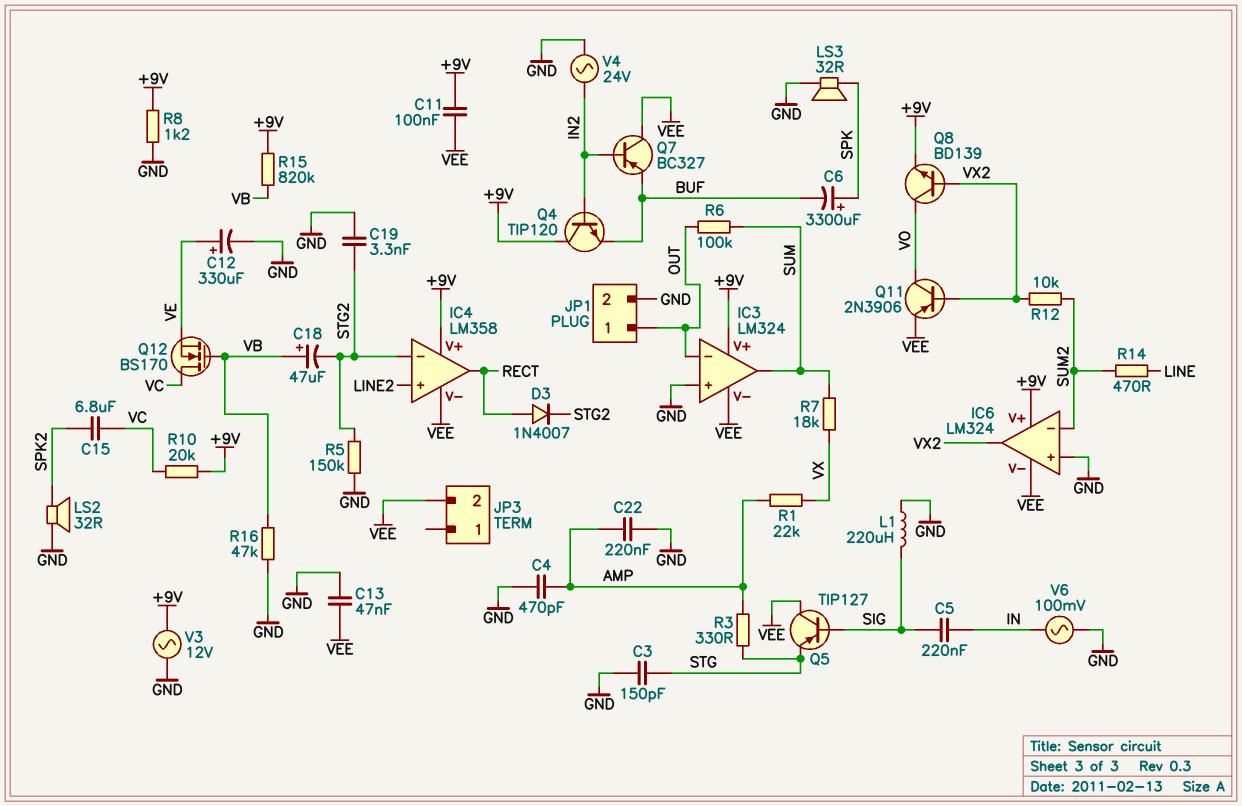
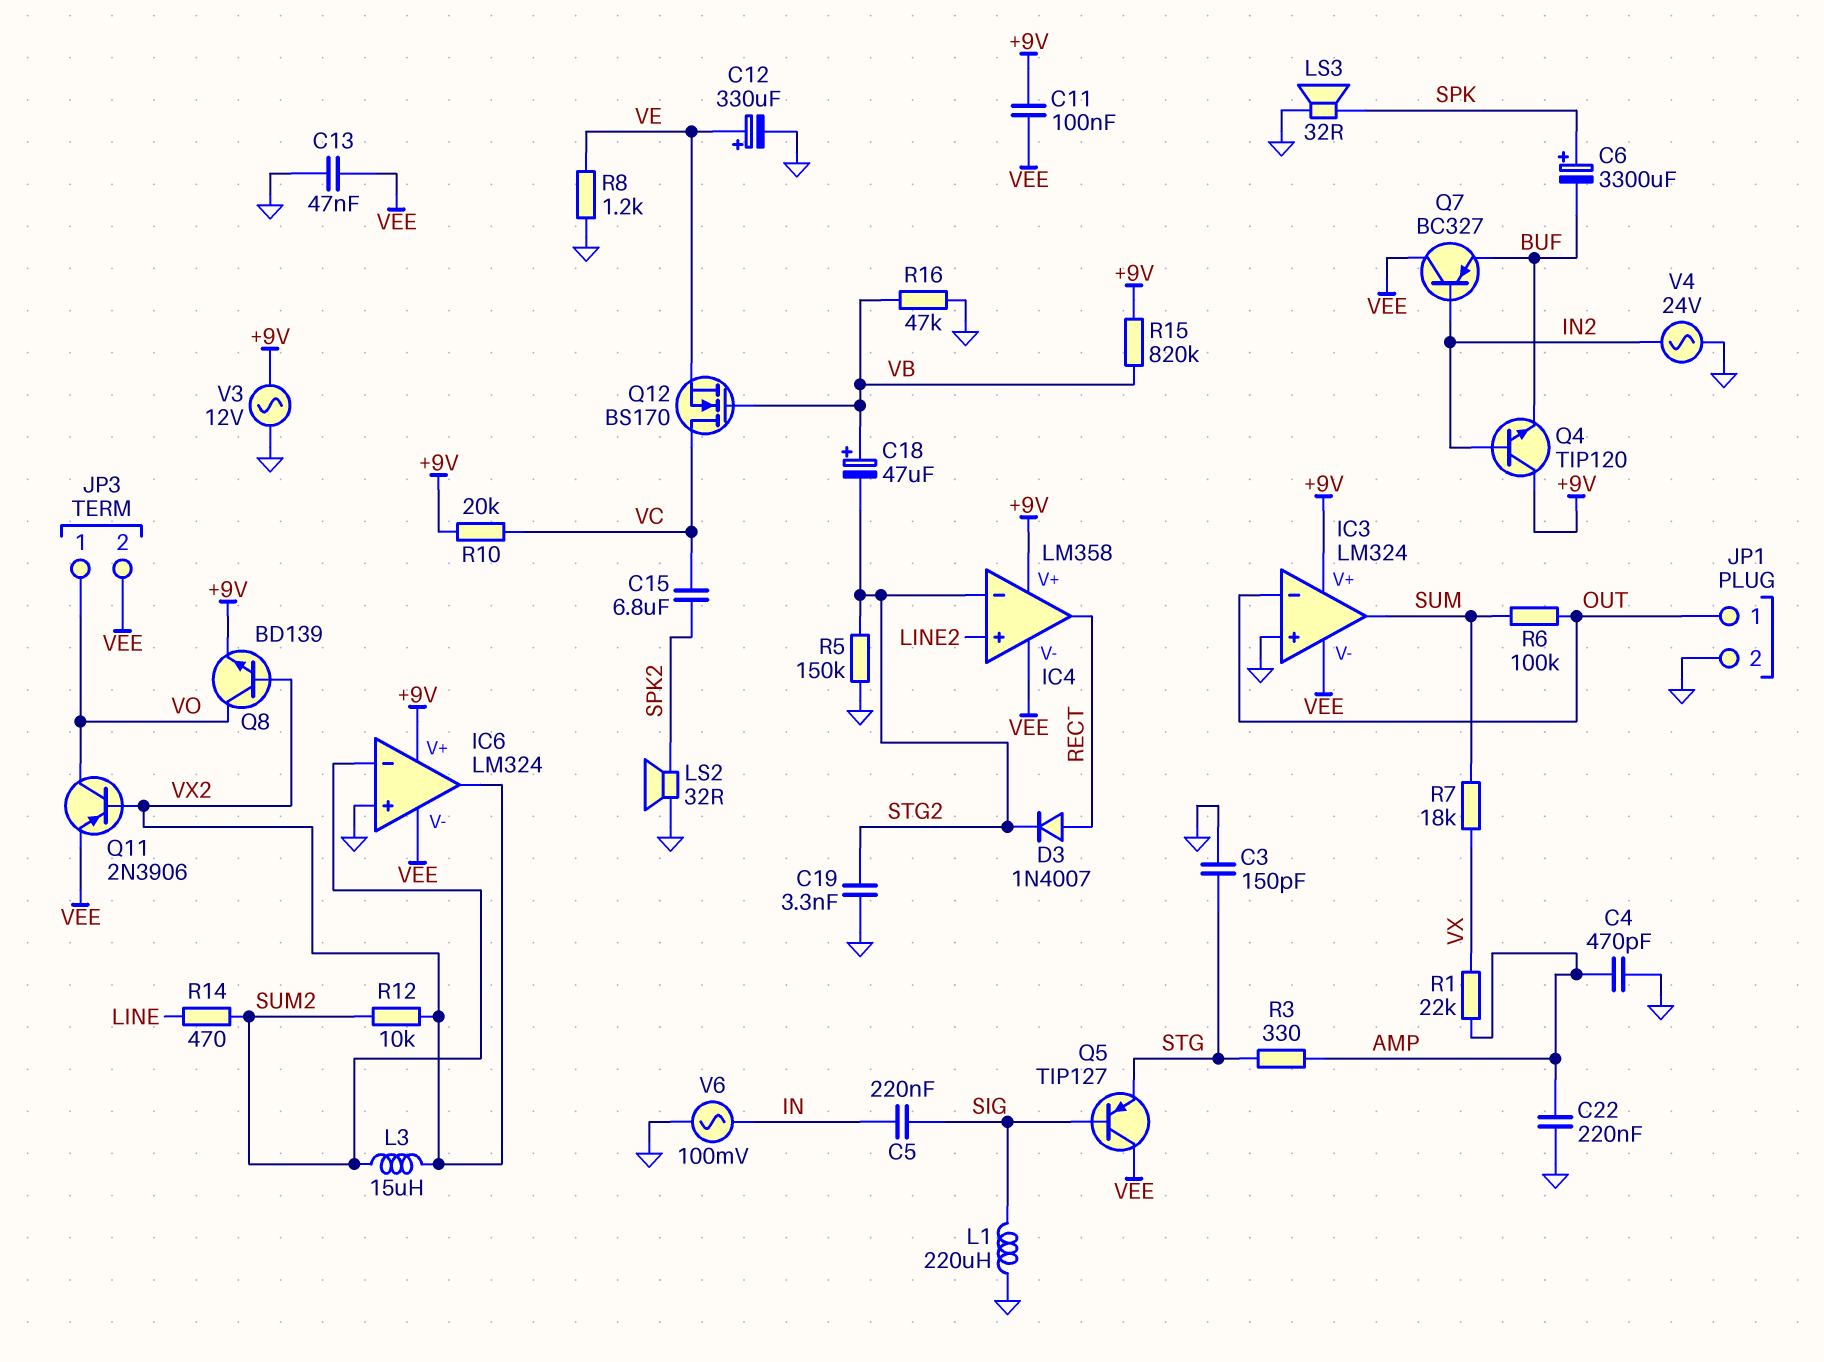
JP3 pin 1: none -> VO
L3: none -> 15uH (SUM2, VX2)
R8: 1.2k (+9V, GND) -> 1.2k (GND, VE)

